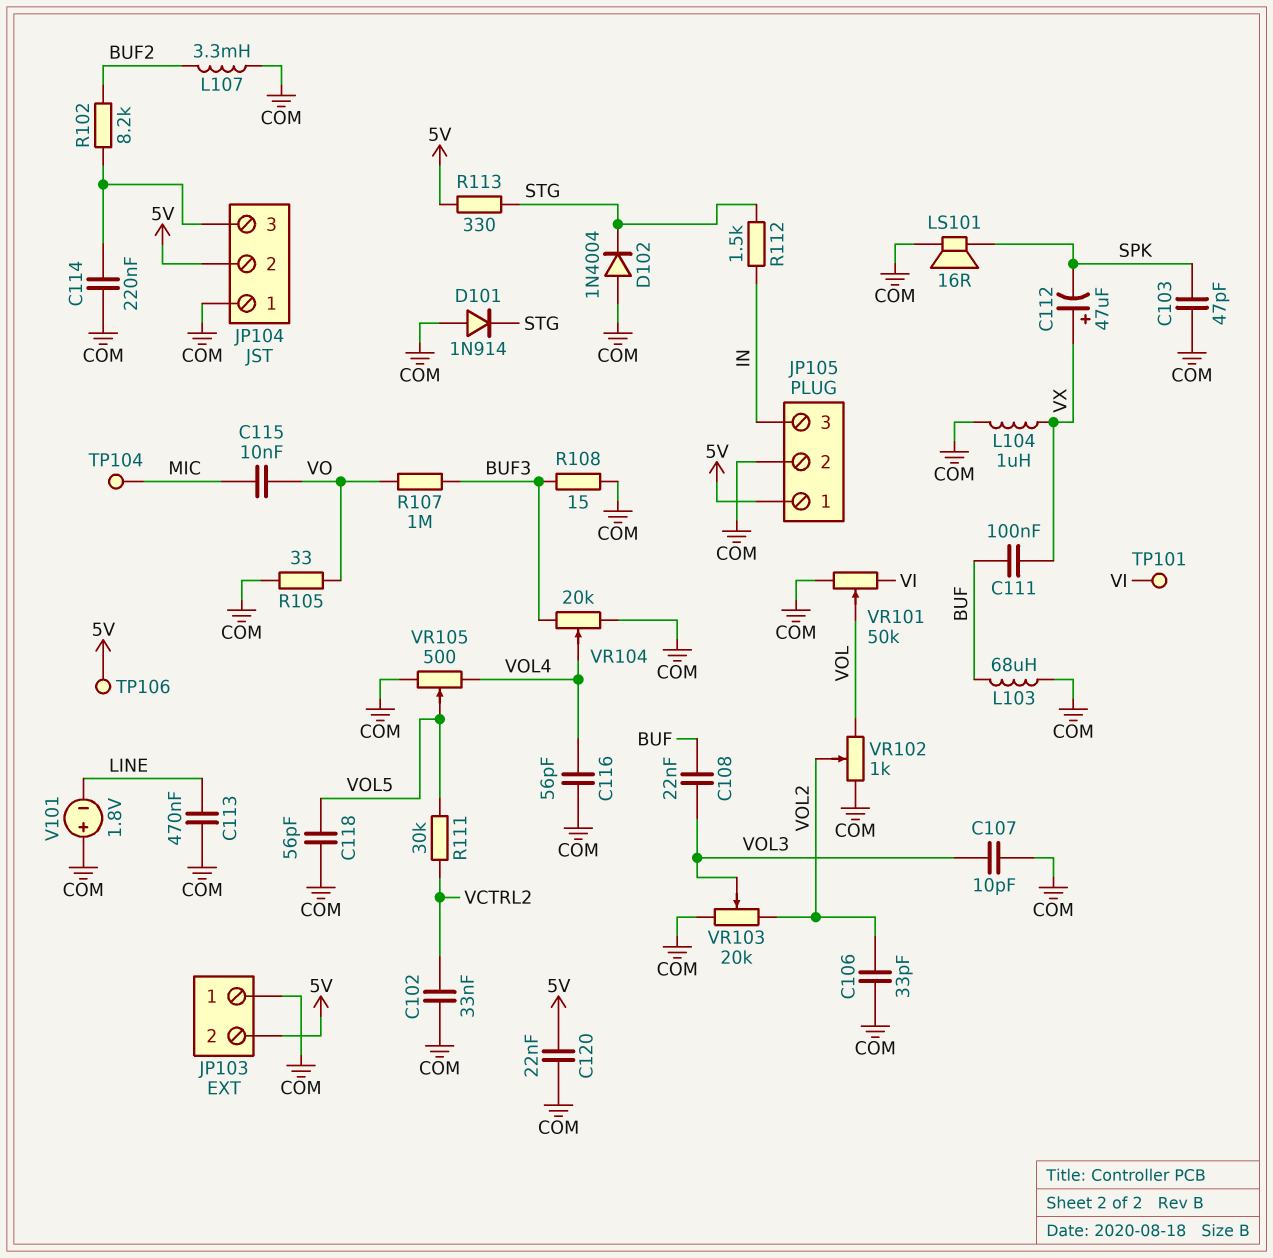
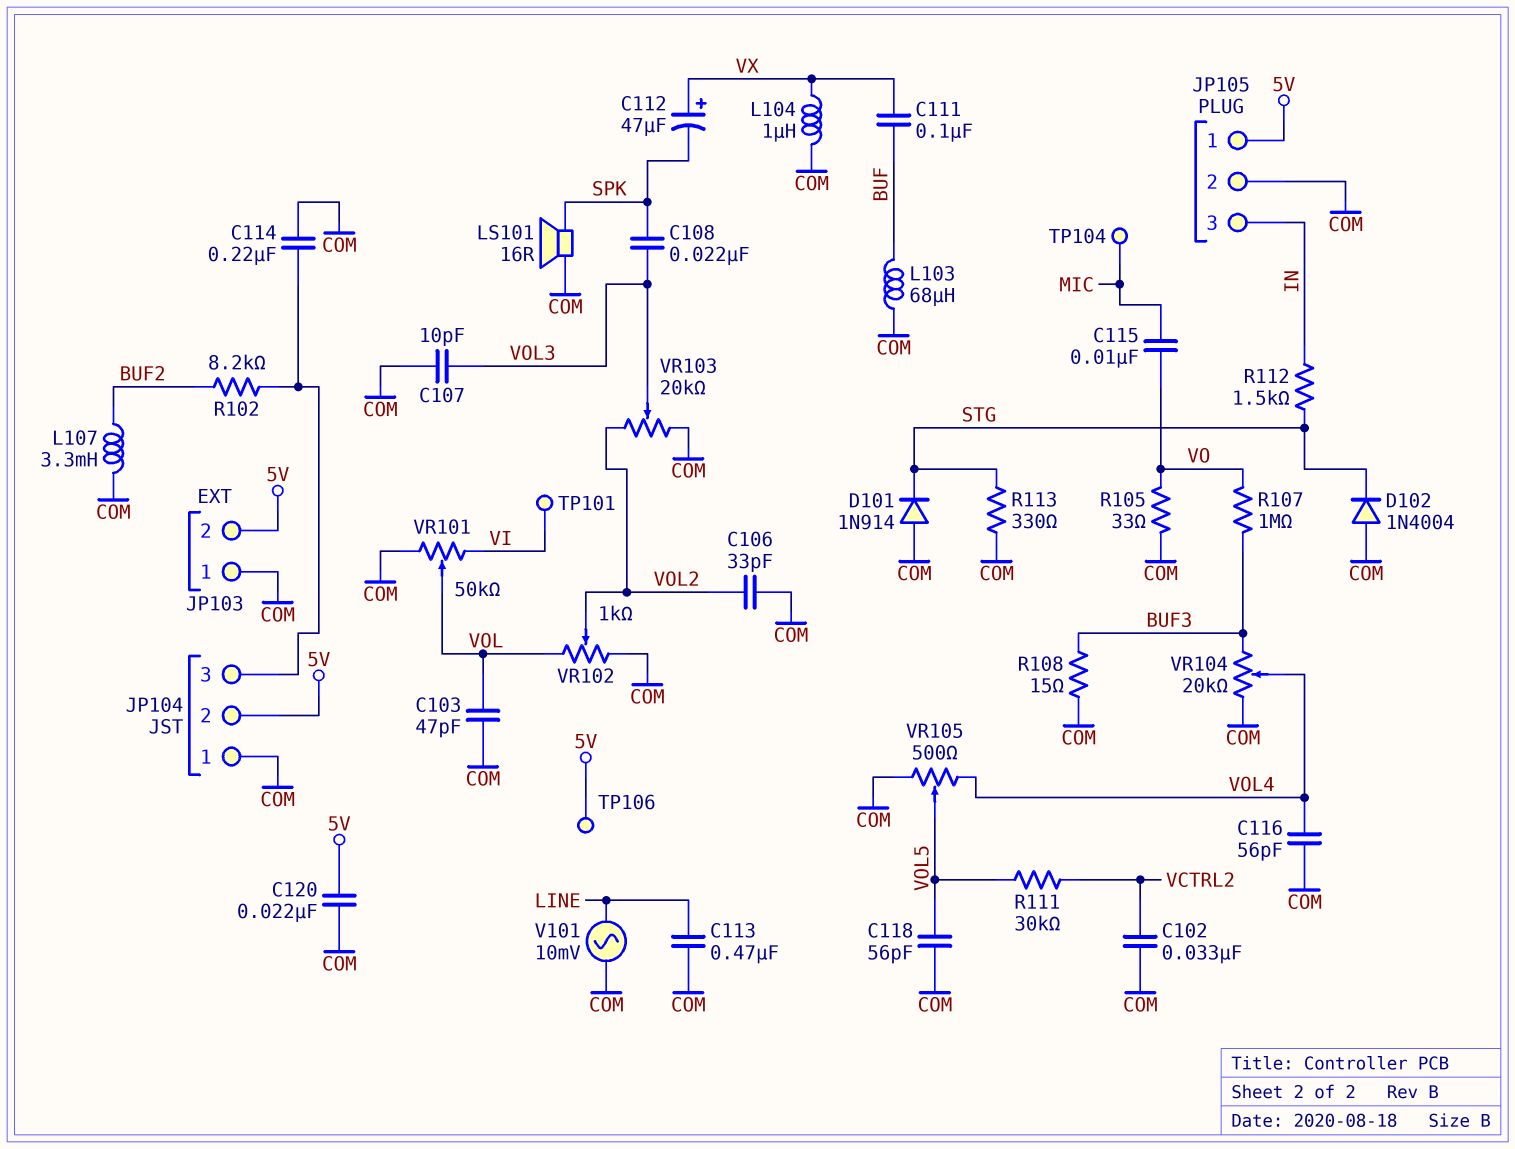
C103: 47pF (COM, SPK) -> 47pF (COM, VOL)
C108: 22nF (BUF, VOL3) -> 22nF (SPK, VOL3)
R113: 330 (5V, STG) -> 330 (COM, STG)
V101: 1.8V (plus COM, minus LINE) -> AC 10mV (COM, LINE)

